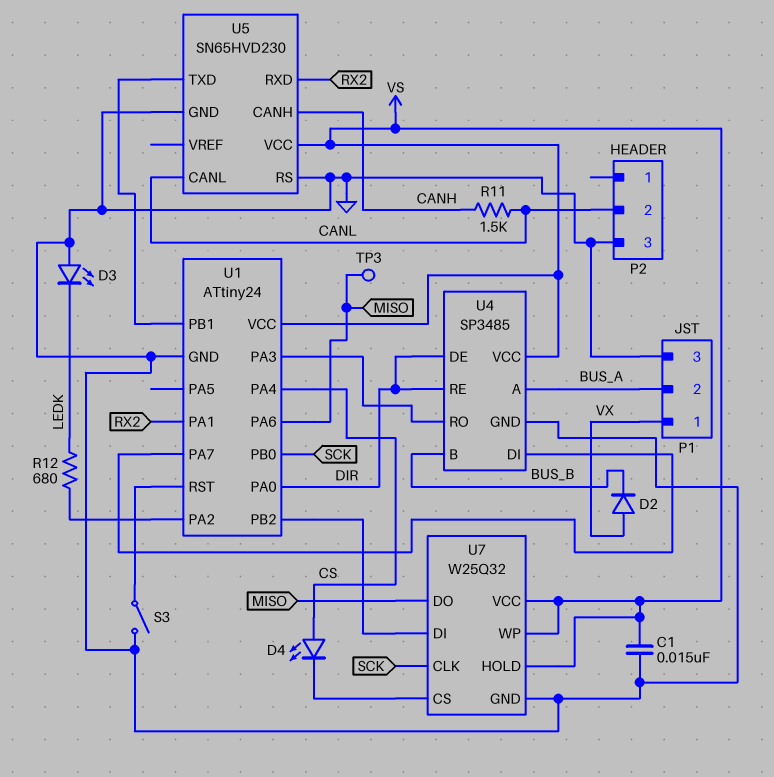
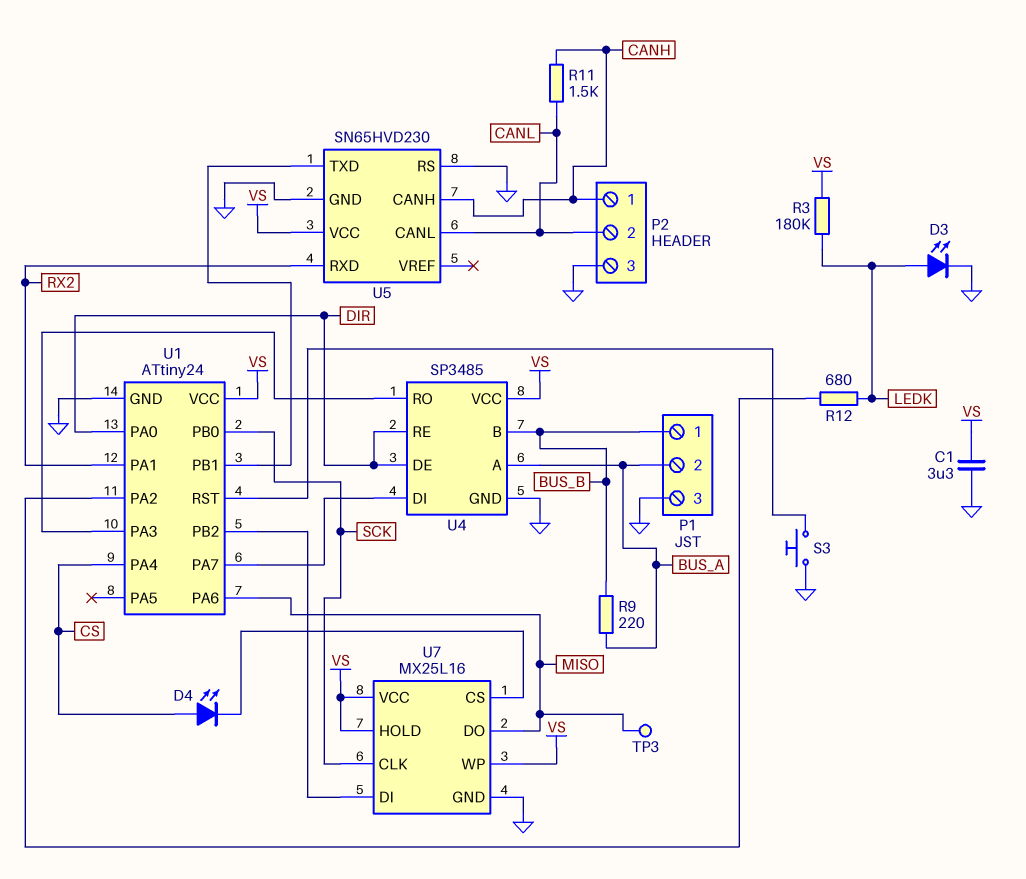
C1: 15nF (GND, VS) -> 3.3uF (GND, VS)
D2: diode (A VX, K BUS_B) -> none
D3: LED (A GND, K LEDK) -> LED (A LEDK, K GND)
P1 pin 1: VX -> BUS_B
P2 pin 1: none -> CANH
R3: none -> 180k (LEDK, VS)
R9: none -> 220 (BUS_A, BUS_B)
S3: switch (GND, U1/RST) -> button (GND, U1/RST)
U7: W25Q32 -> MX25L16

